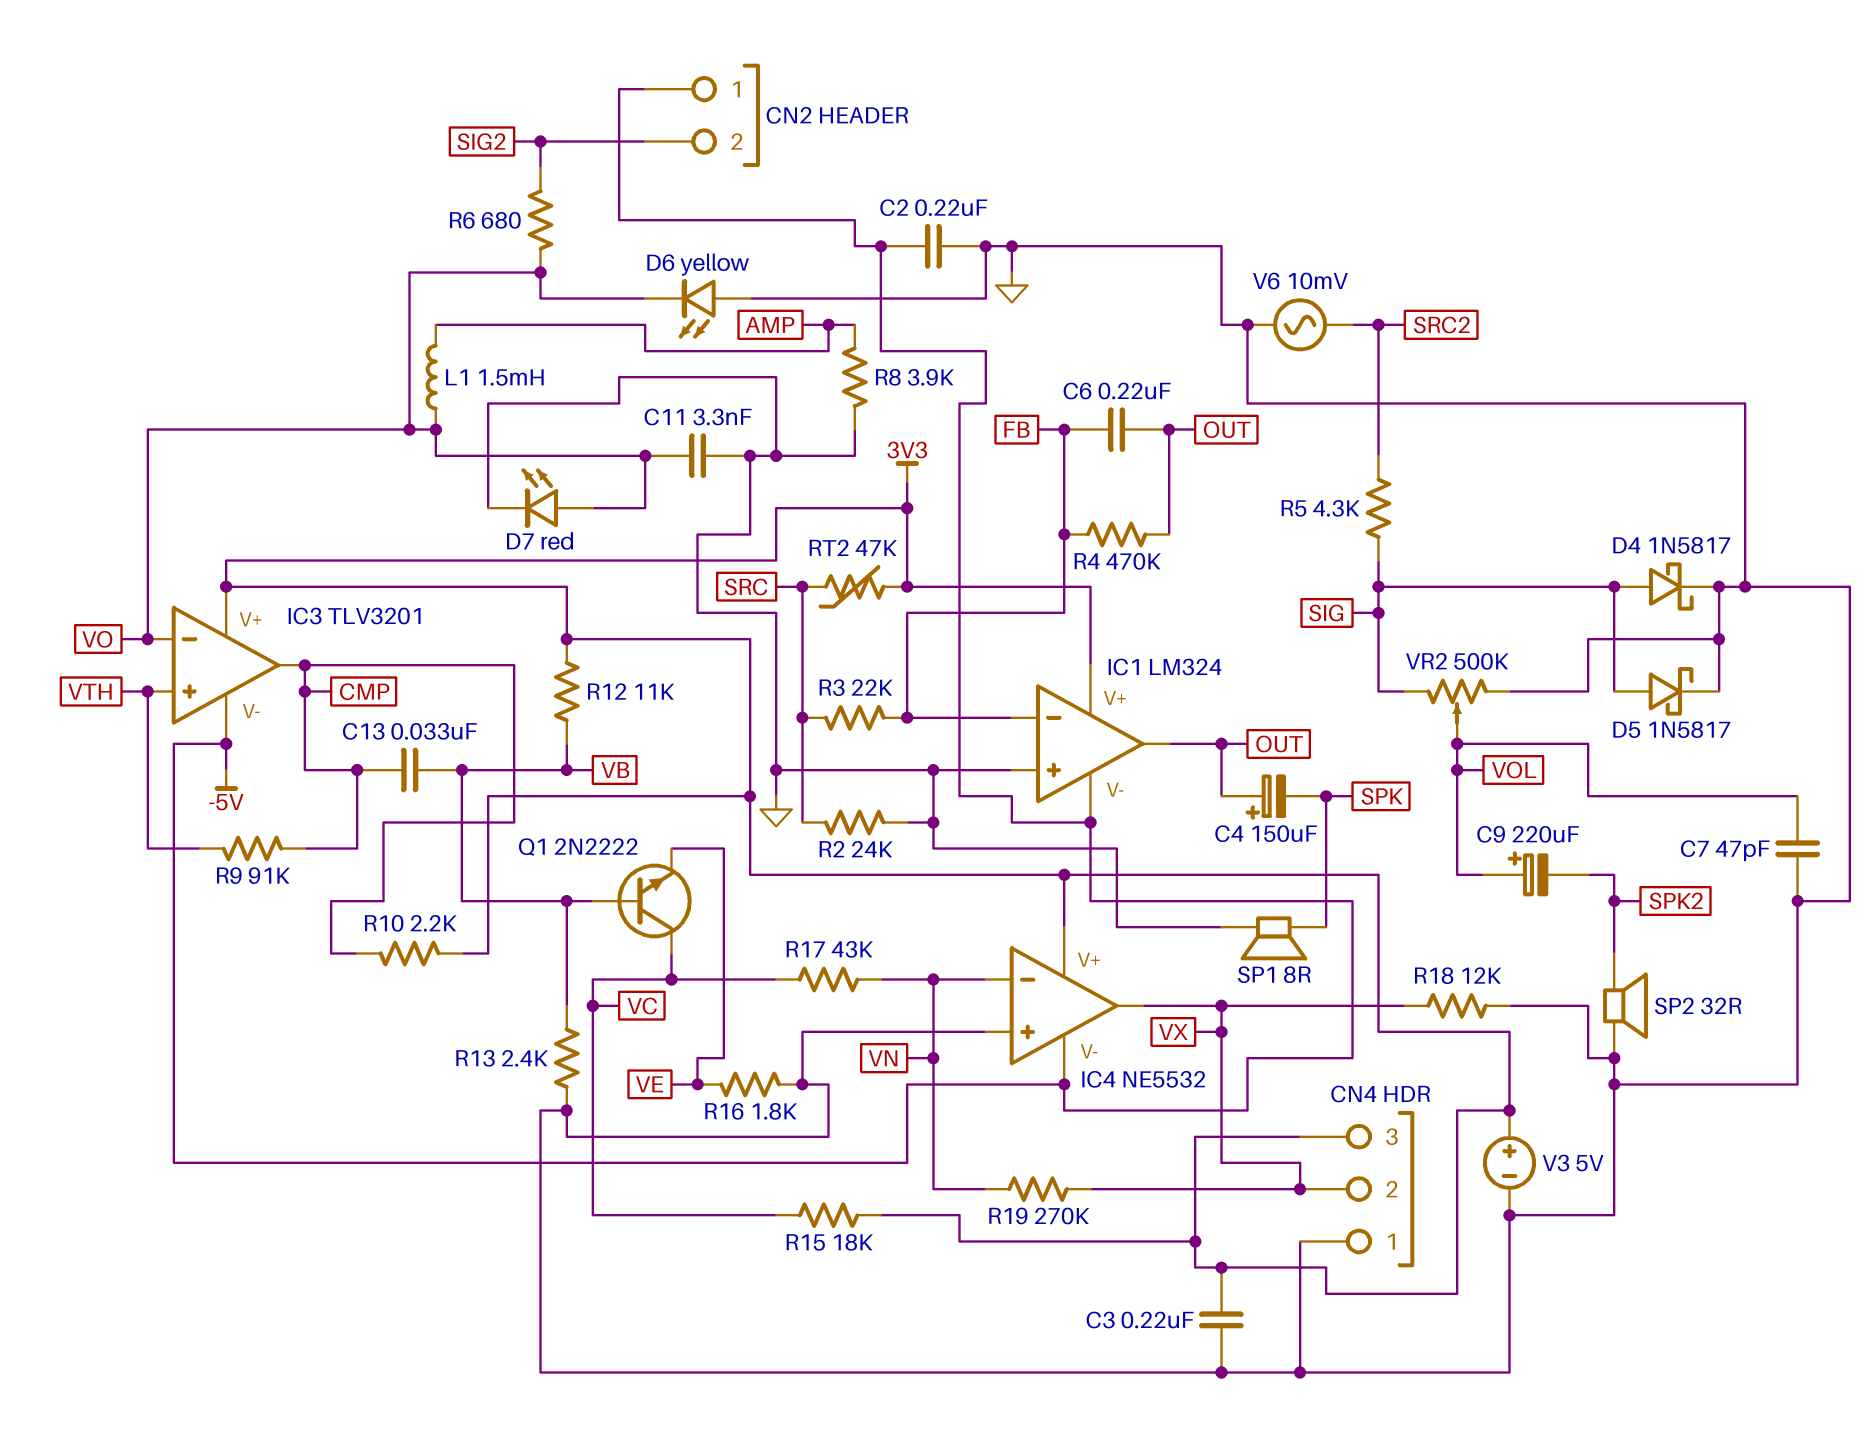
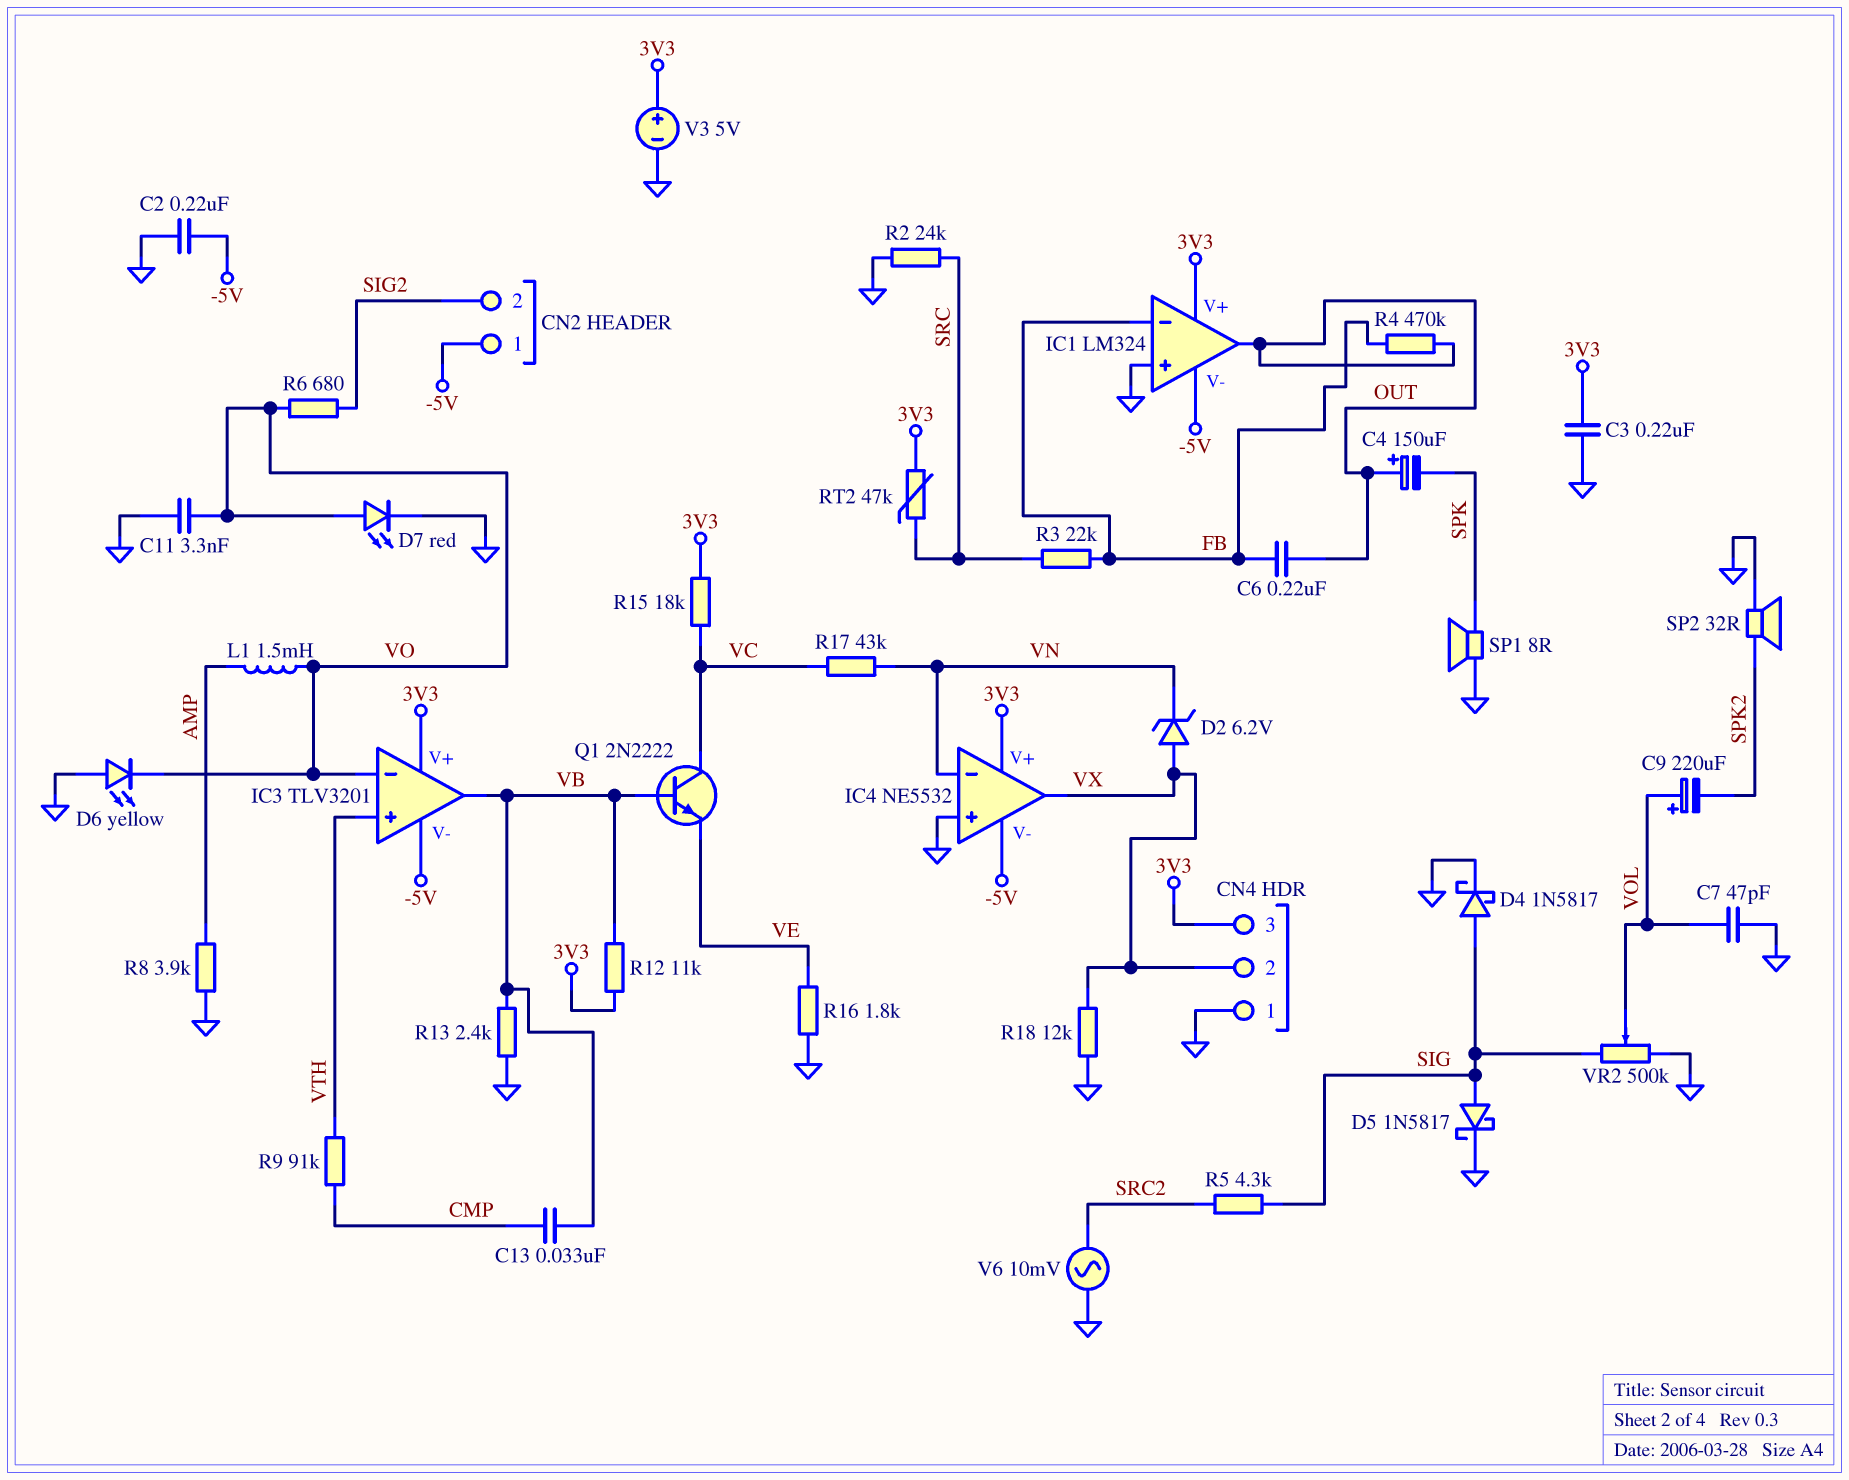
D2: none -> zener 6.2V (A VX, K VN)
IC3 pin out: CMP -> VB
R10: 2.2k (3V3, CMP) -> none
R19: 270k (VN, VX) -> none

